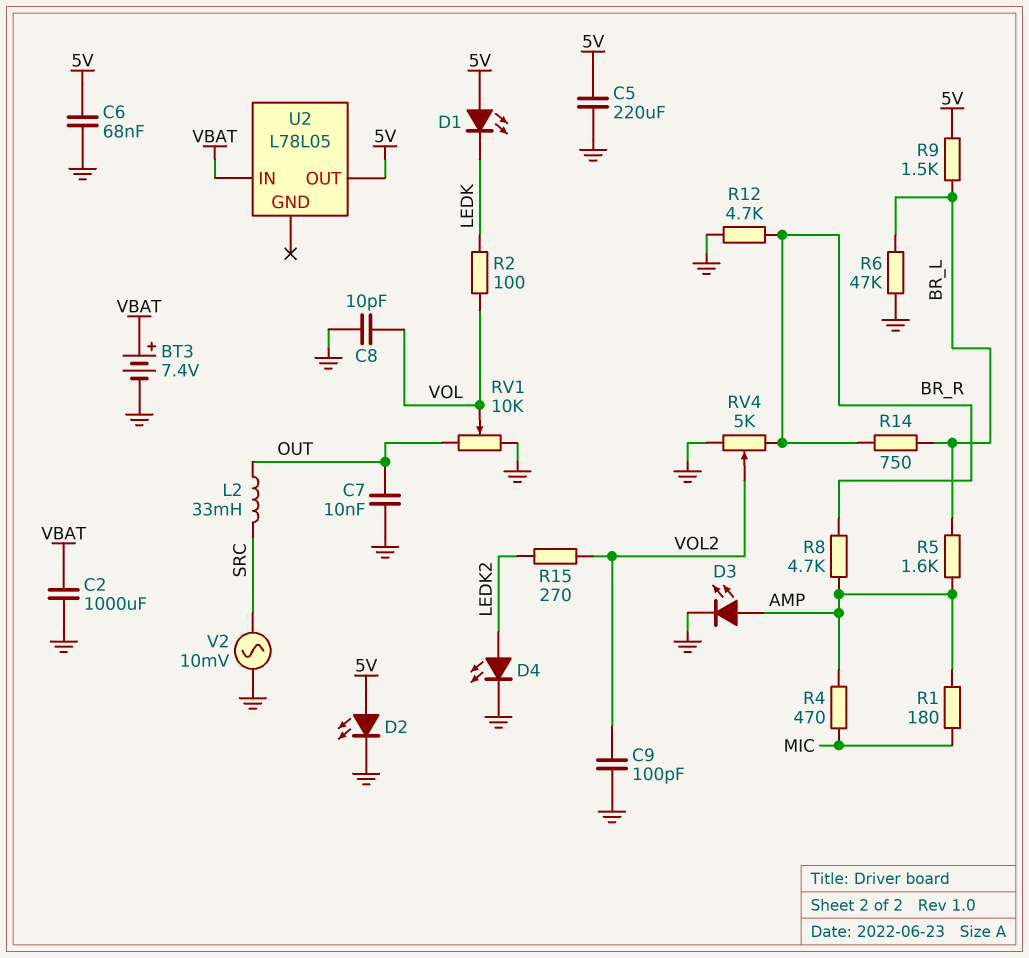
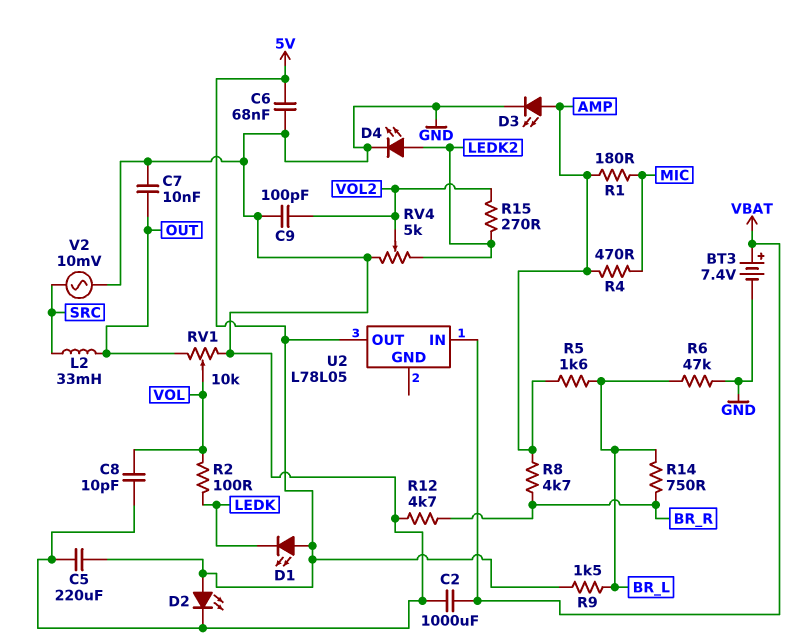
RV4: 5k (BR_R, GND, wiper VOL2) -> 5k (GND, LEDK2, wiper VOL2)

